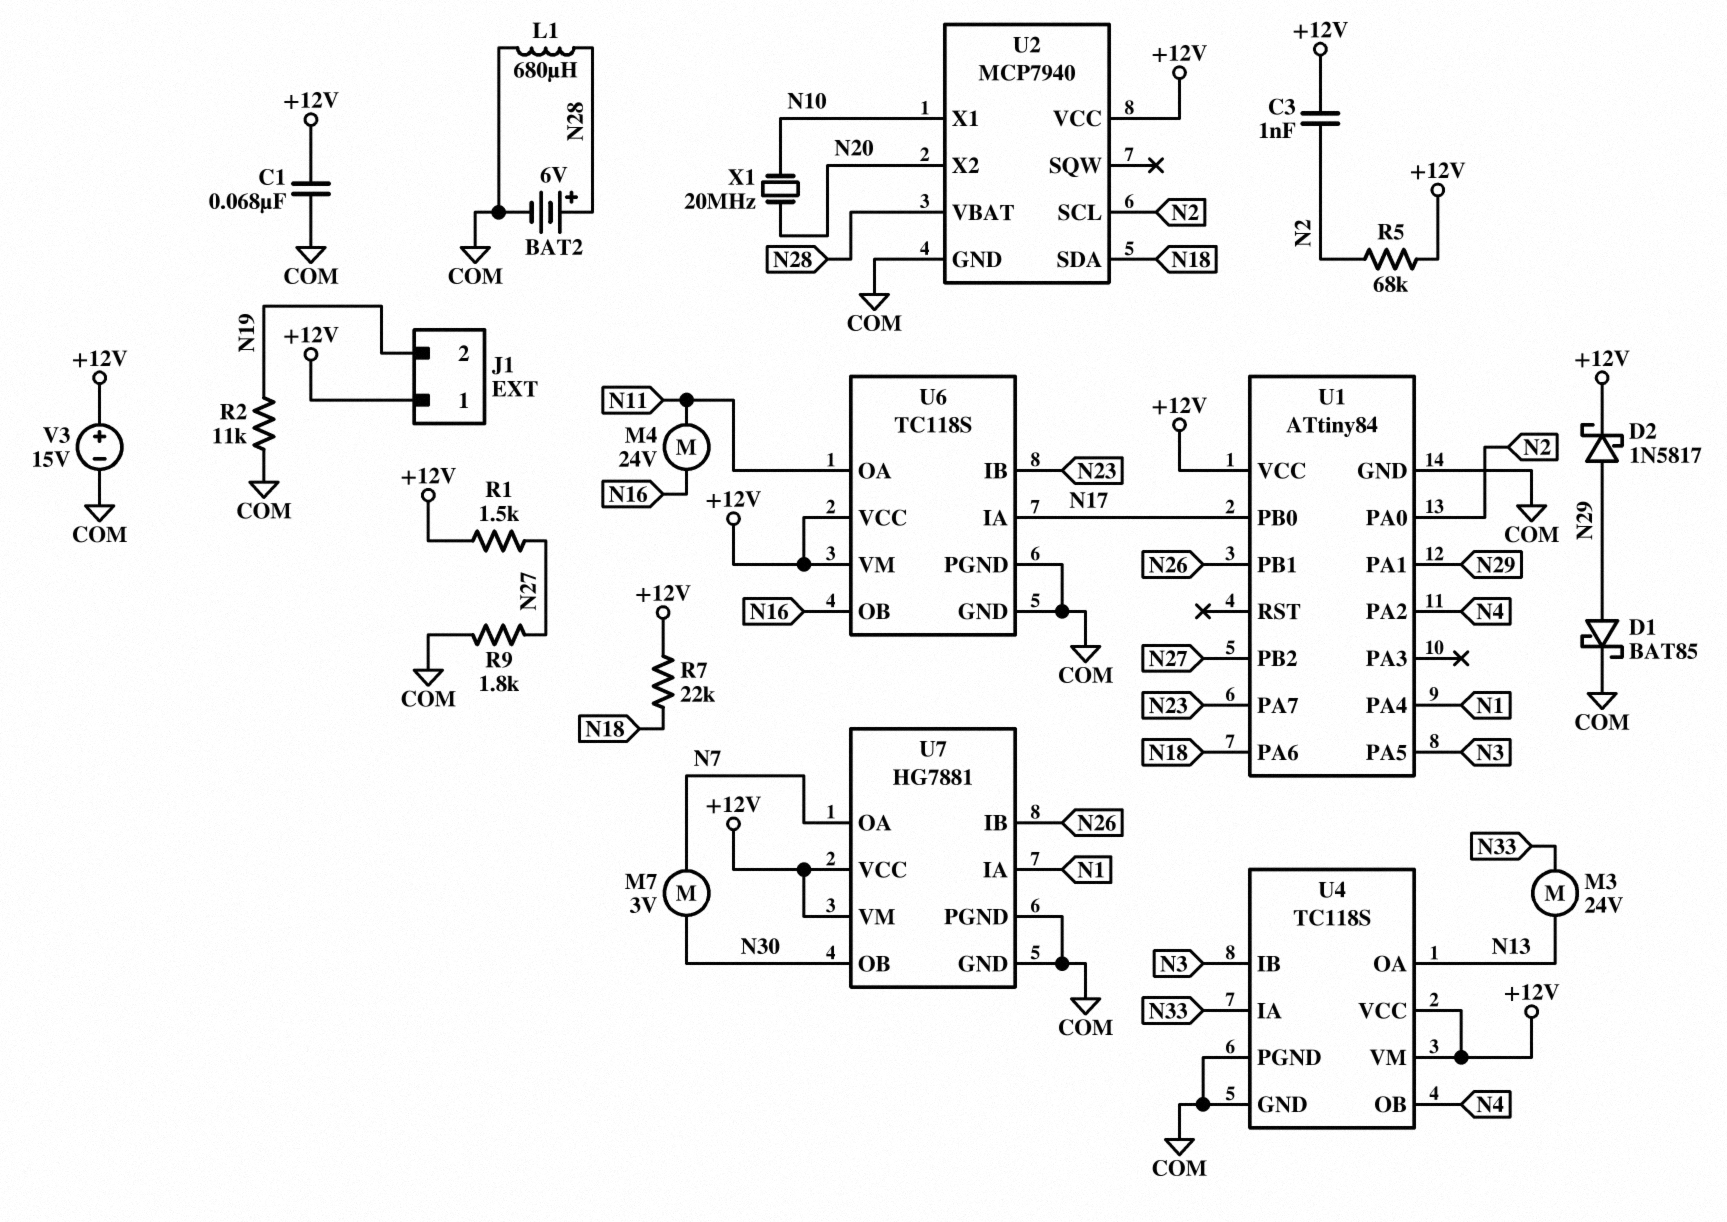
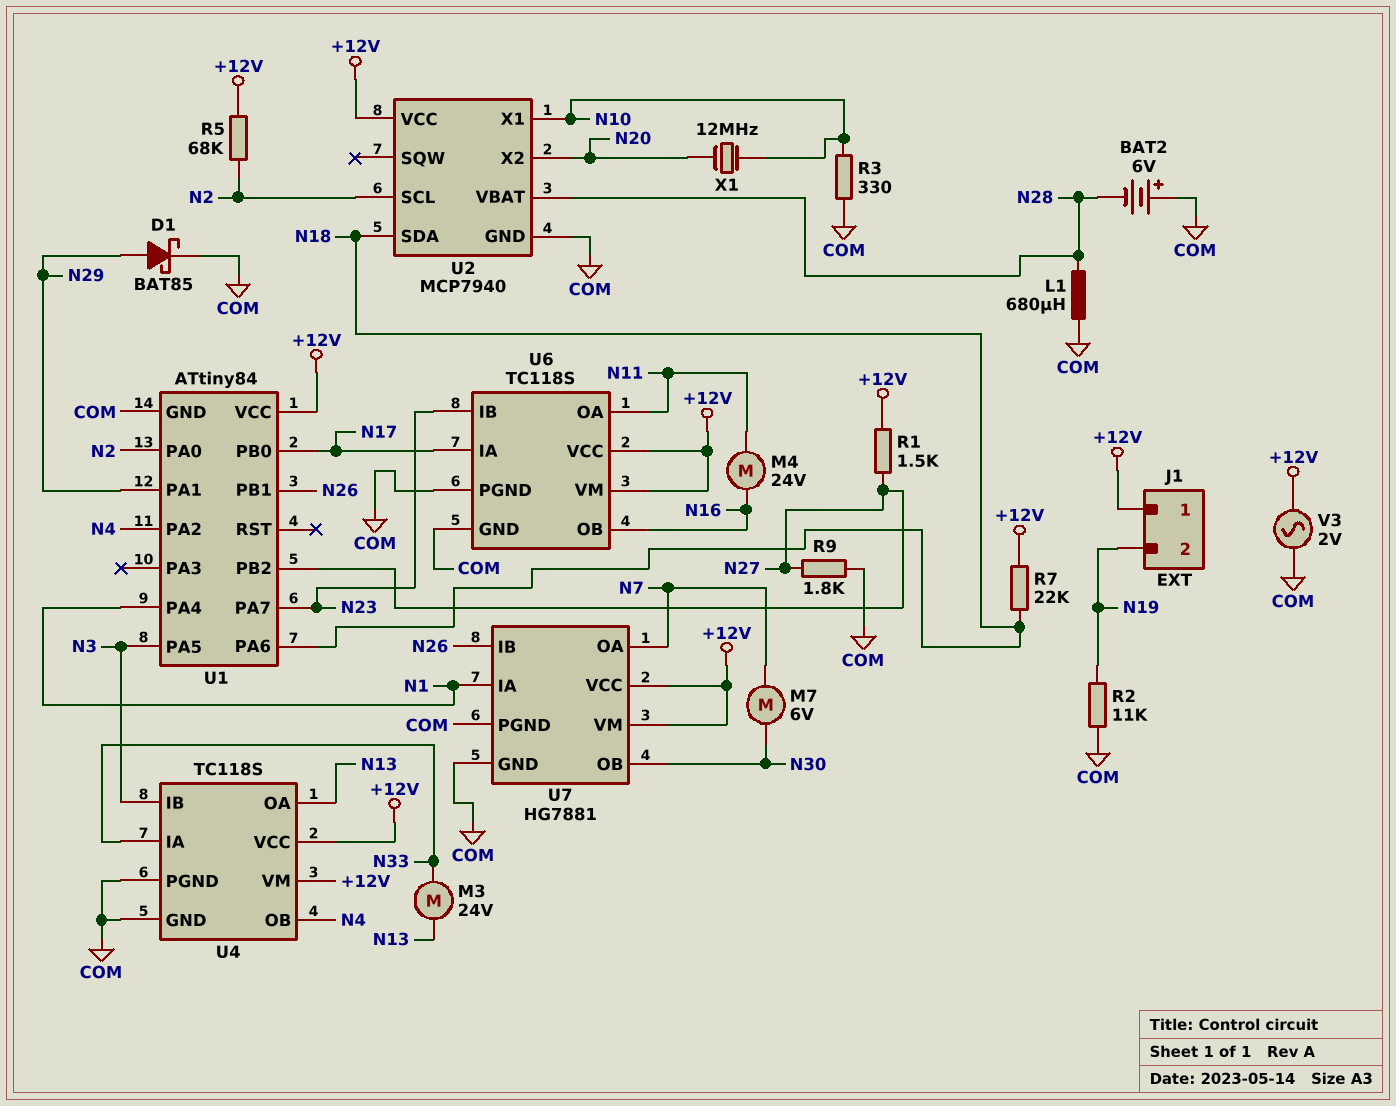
BAT2: 6V (plus N28, minus COM) -> 6V (plus COM, minus N28)
C1: 68nF (+12V, COM) -> none
C3: 1nF (+12V, N2) -> none
D2: schottky 1N5817 (A N29, K +12V) -> none
M7: motor 3V (N7, N30) -> motor 6V (N7, N30)
R3: none -> 330 (COM, N10)
V3: 15V (plus +12V, minus COM) -> AC 2V (+12V, COM)
X1: 20MHz (N10, N20) -> 12MHz (N10, N20)

